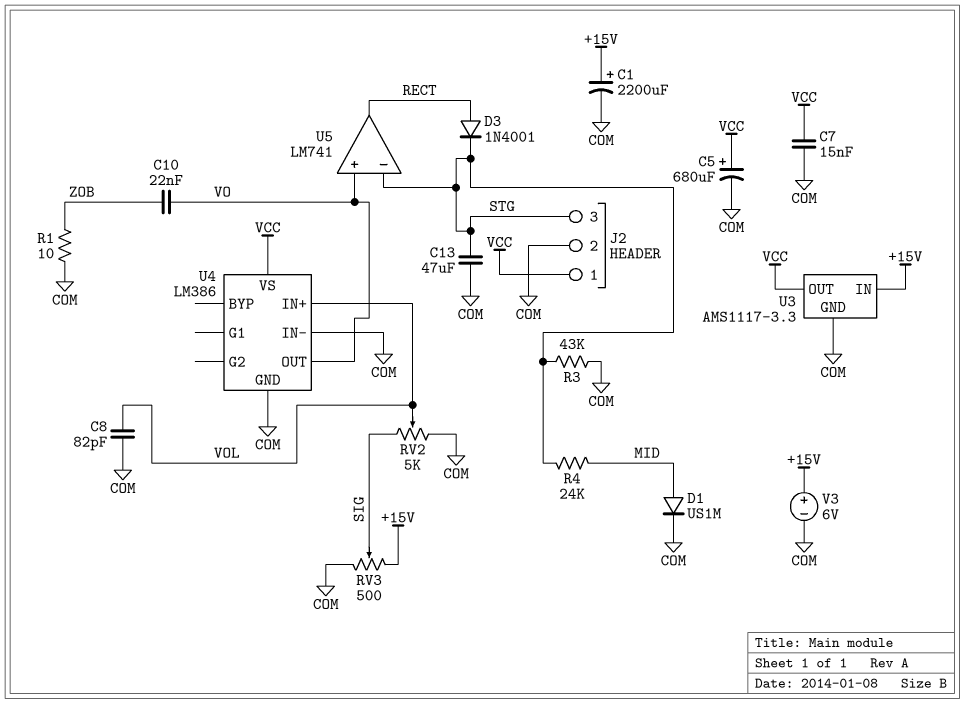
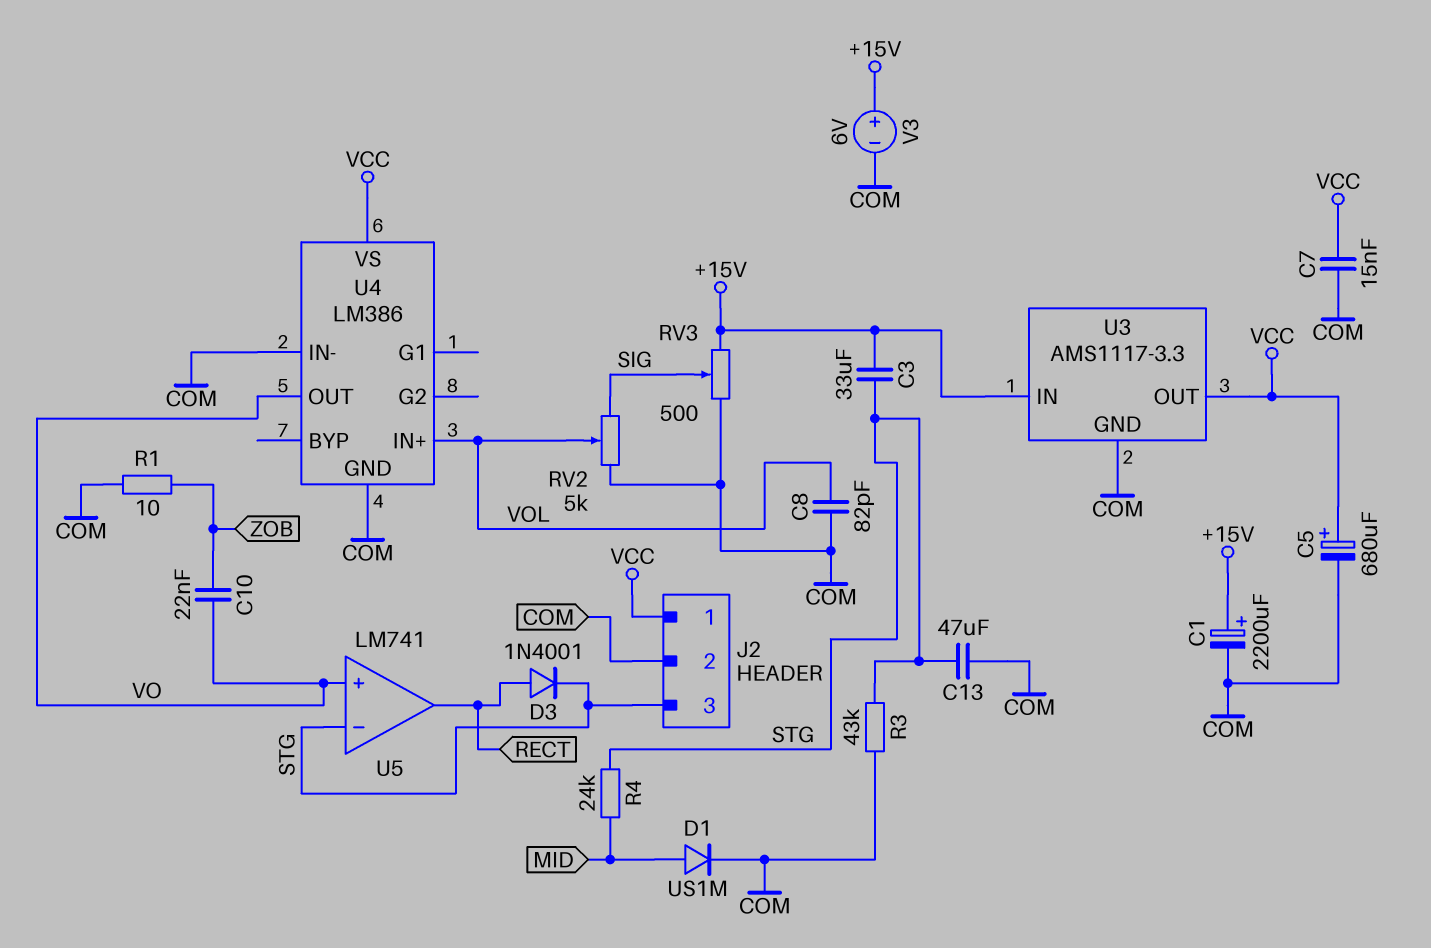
C3: none -> 33uF (+15V, STG)

